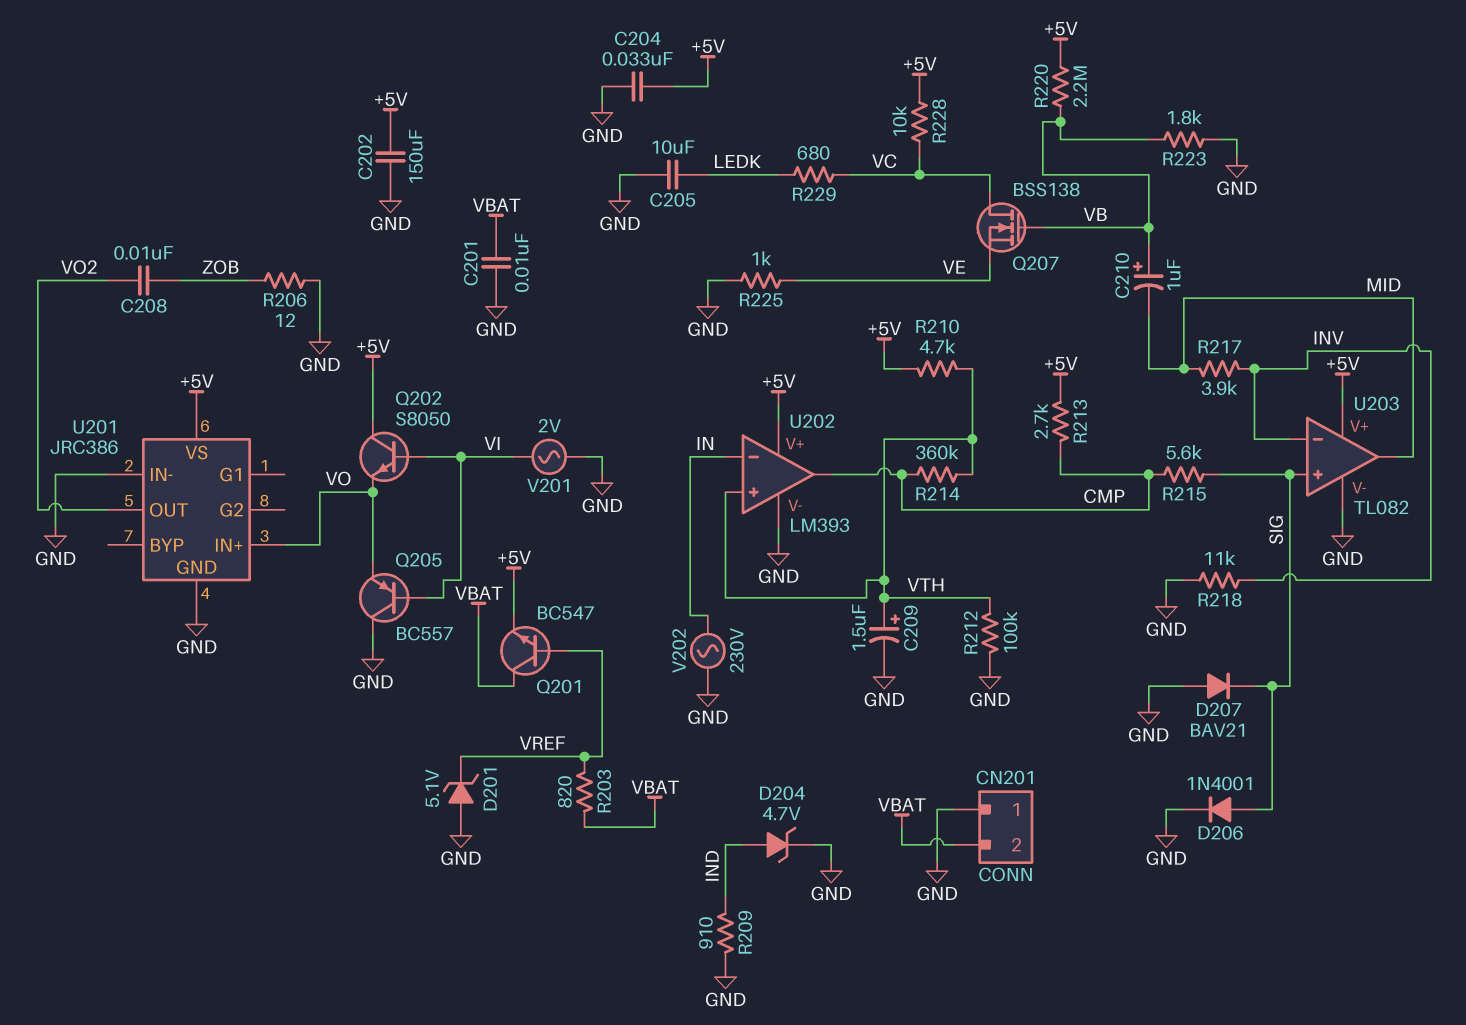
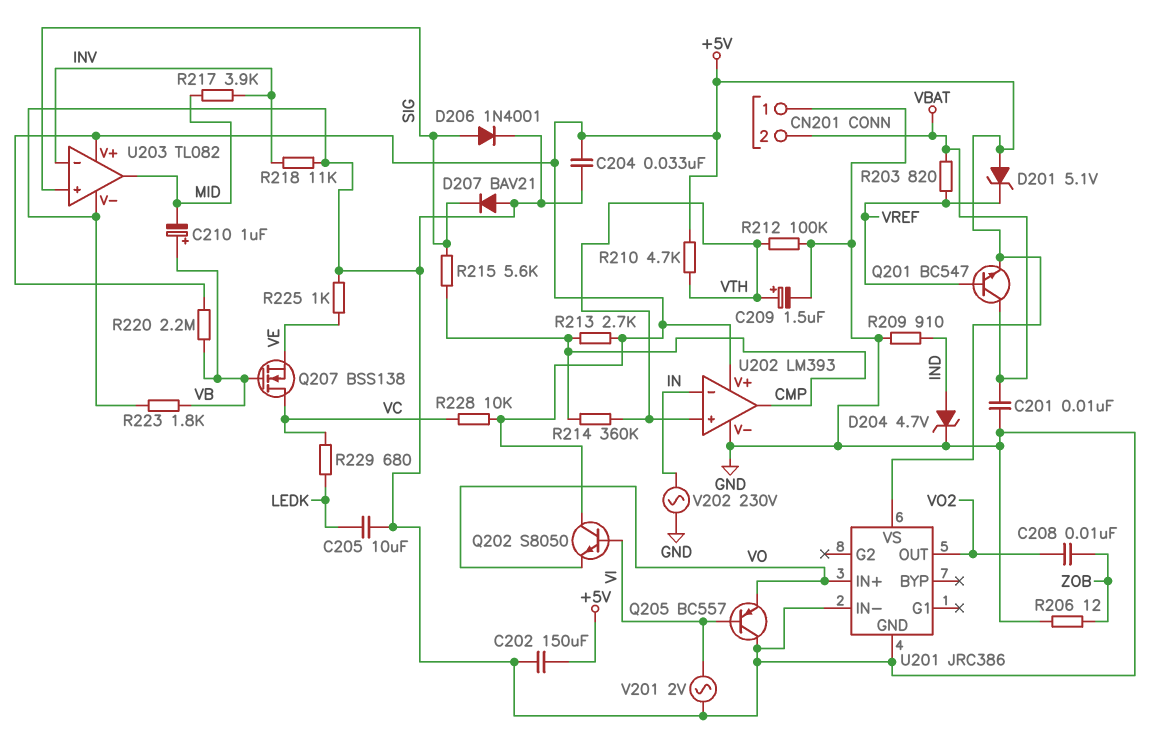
D201: zener 5.1V (A GND, K VREF) -> zener 5.1V (A +5V, K VREF)

